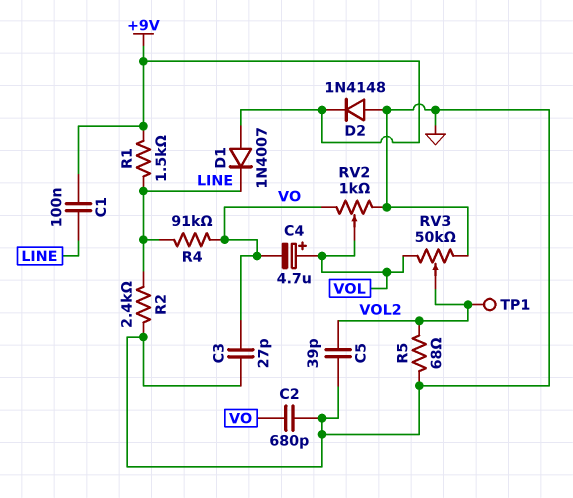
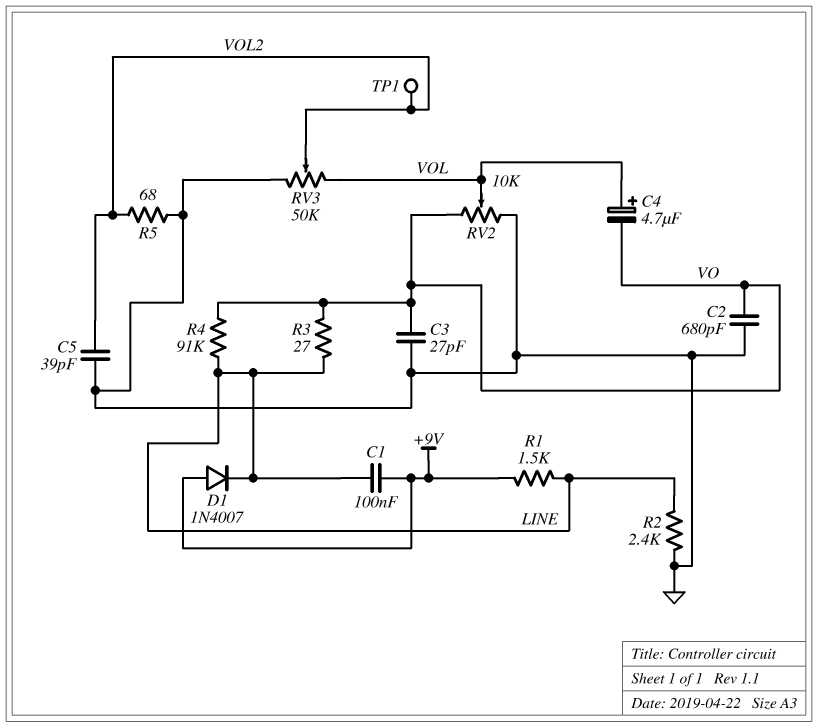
D2: diode 1N4148 (A GND, K +9V) -> none
R3: none -> 27 (LINE, VO)
RV2: 1k (GND, VO, wiper VOL) -> 10k (GND, VO, wiper VOL)

